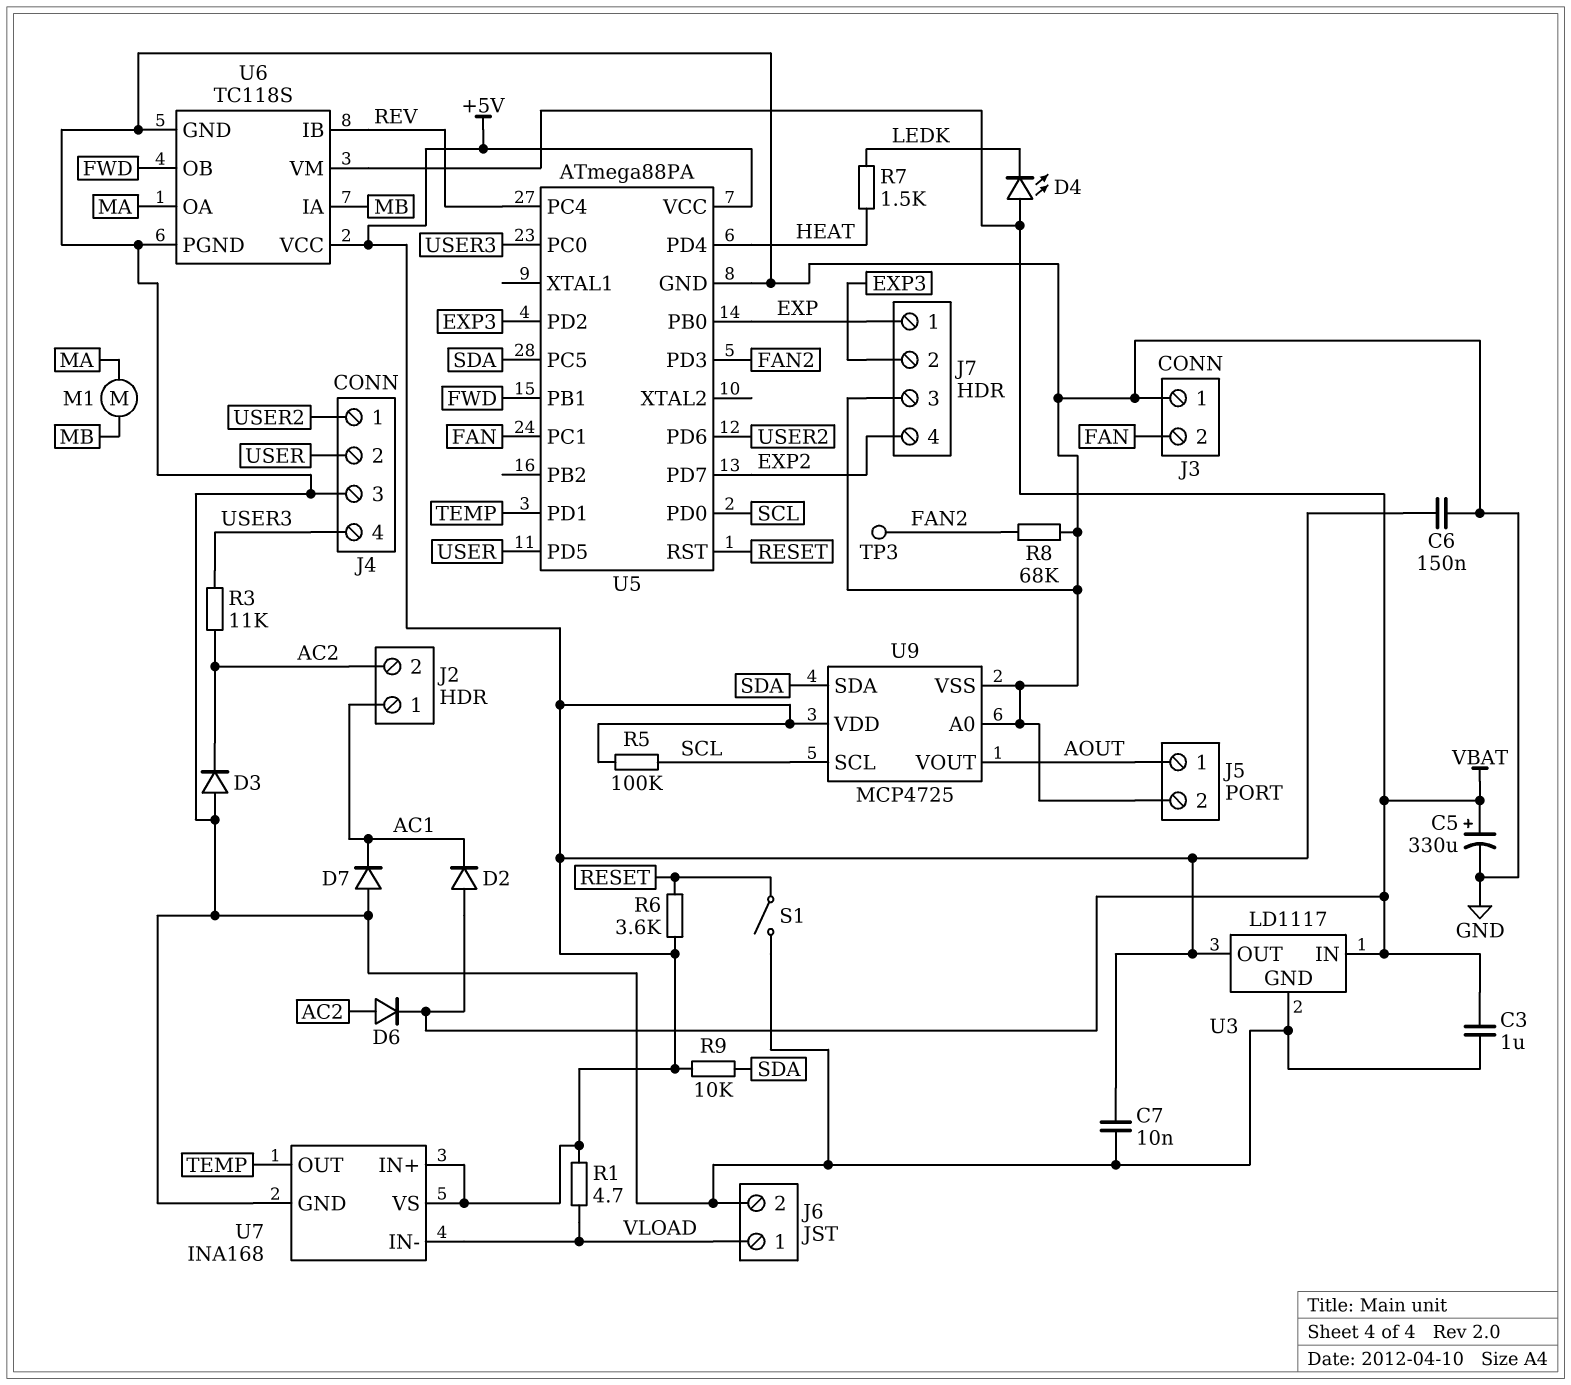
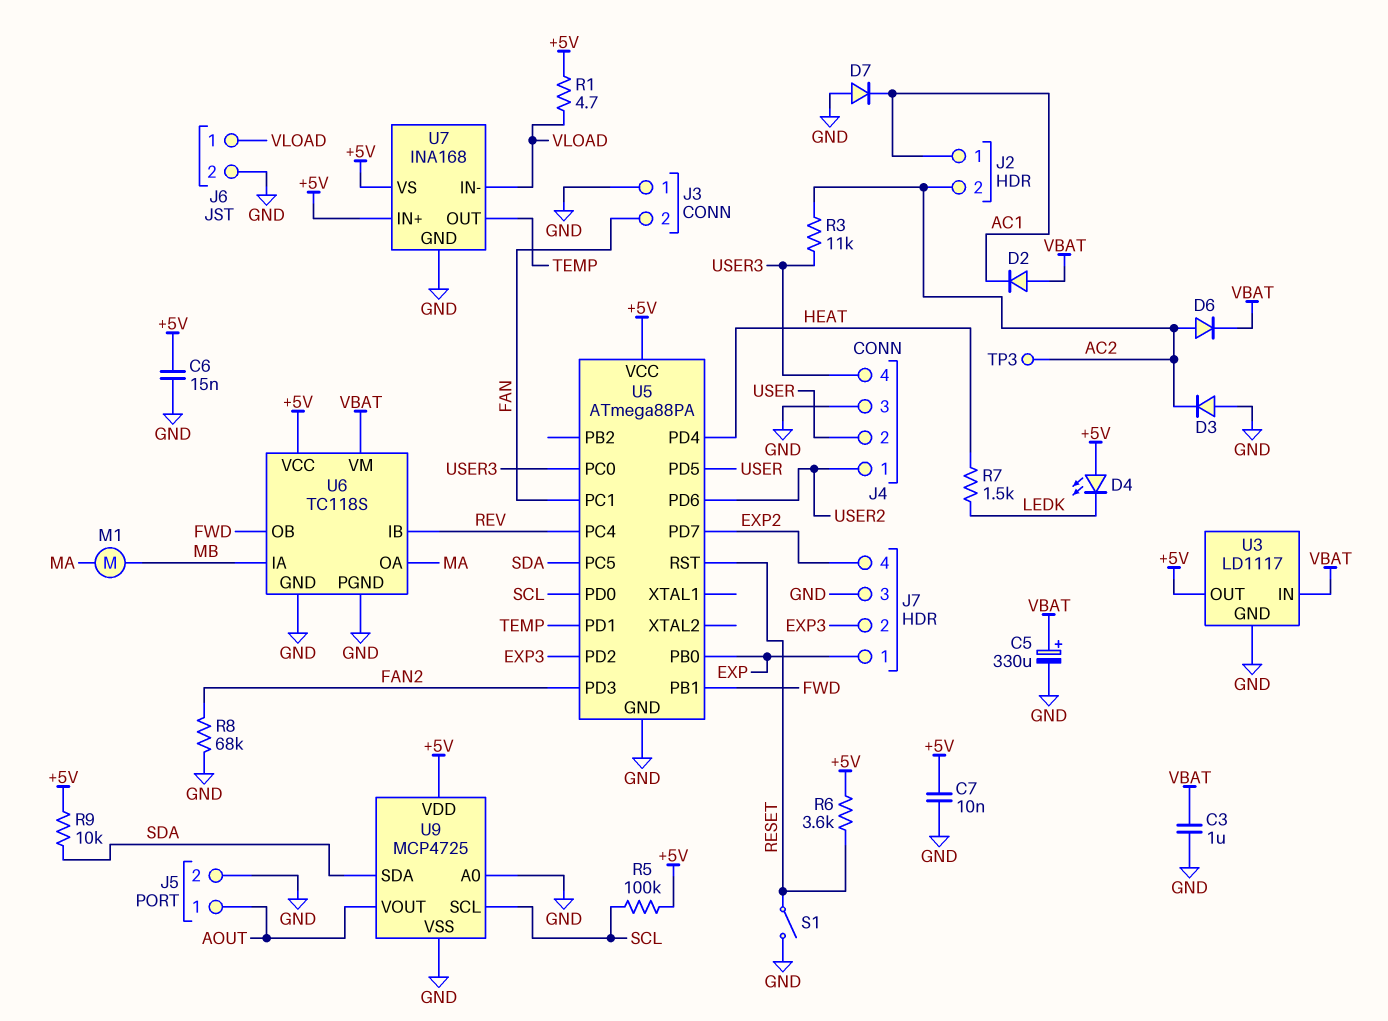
C6: 150nF (+5V, GND) -> 15nF (+5V, GND)
D4: LED (A VBAT, K LEDK) -> LED (A +5V, K LEDK)
TP3: test point (FAN2) -> test point (AC2)

